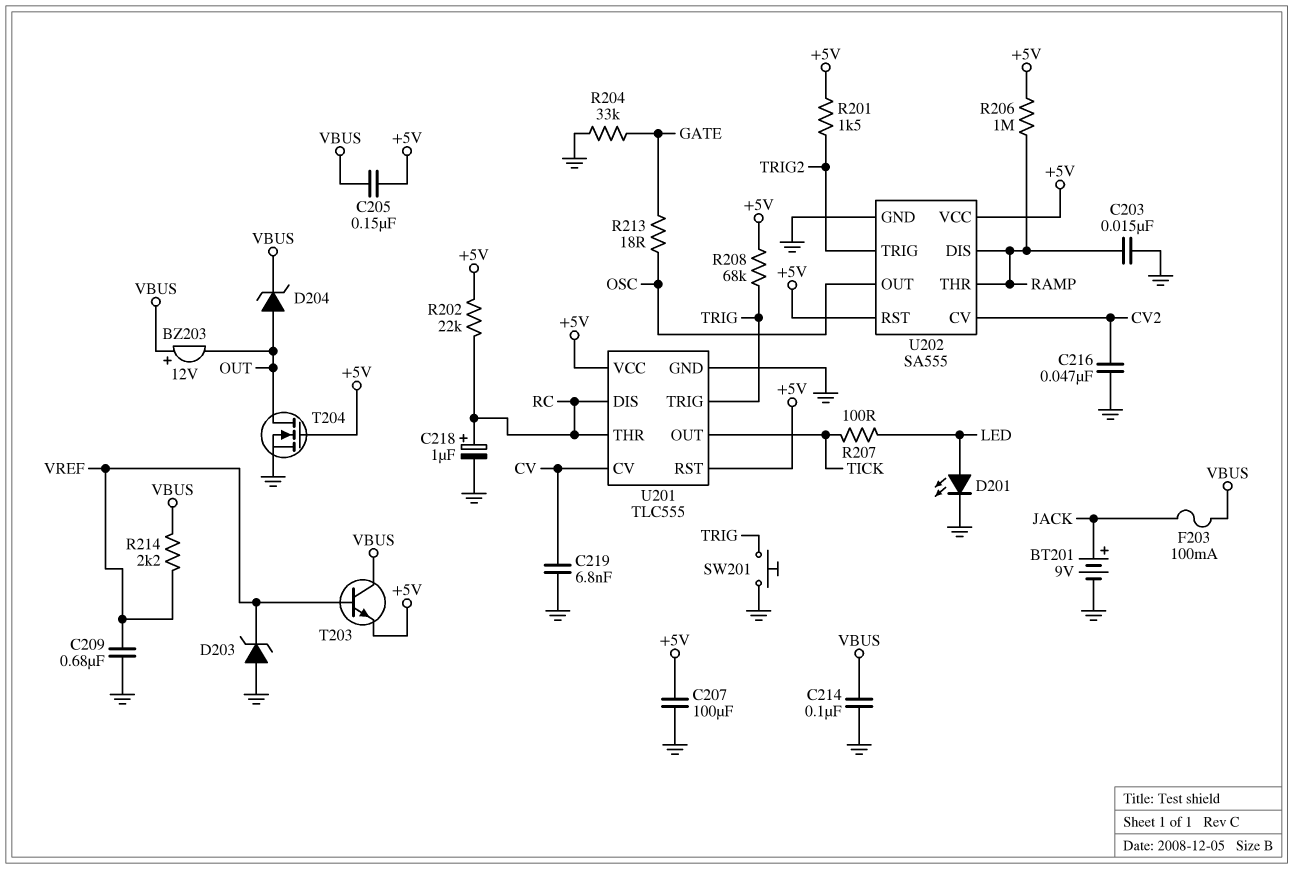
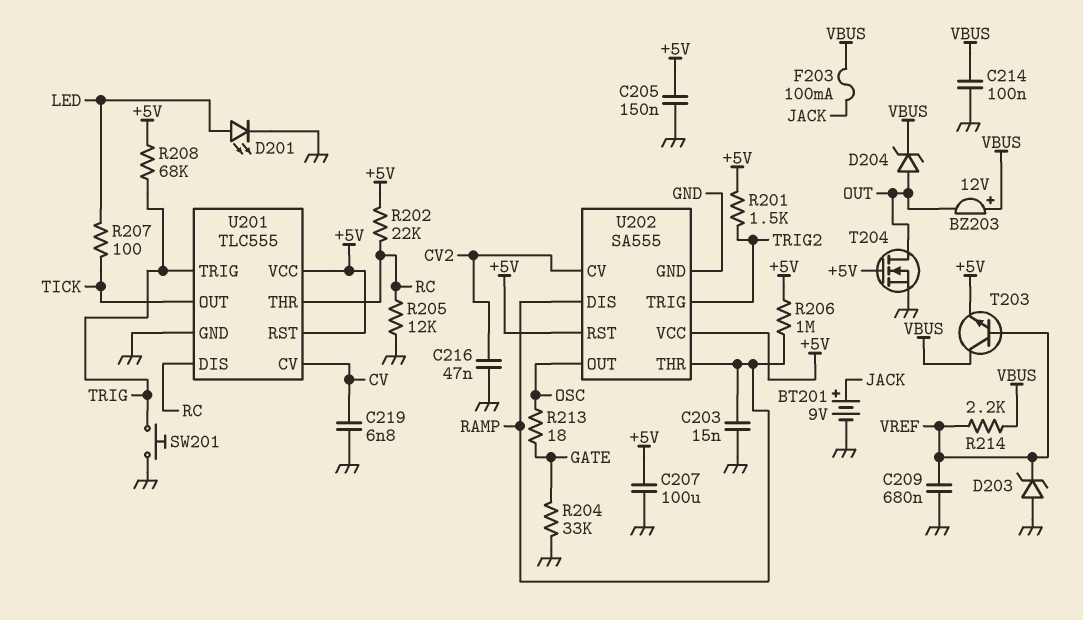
C205: 150nF (+5V, VBUS) -> 150nF (+5V, GND)
C218: 1uF (plus RC, minus GND) -> none
R205: none -> 12k (GND, RC)

